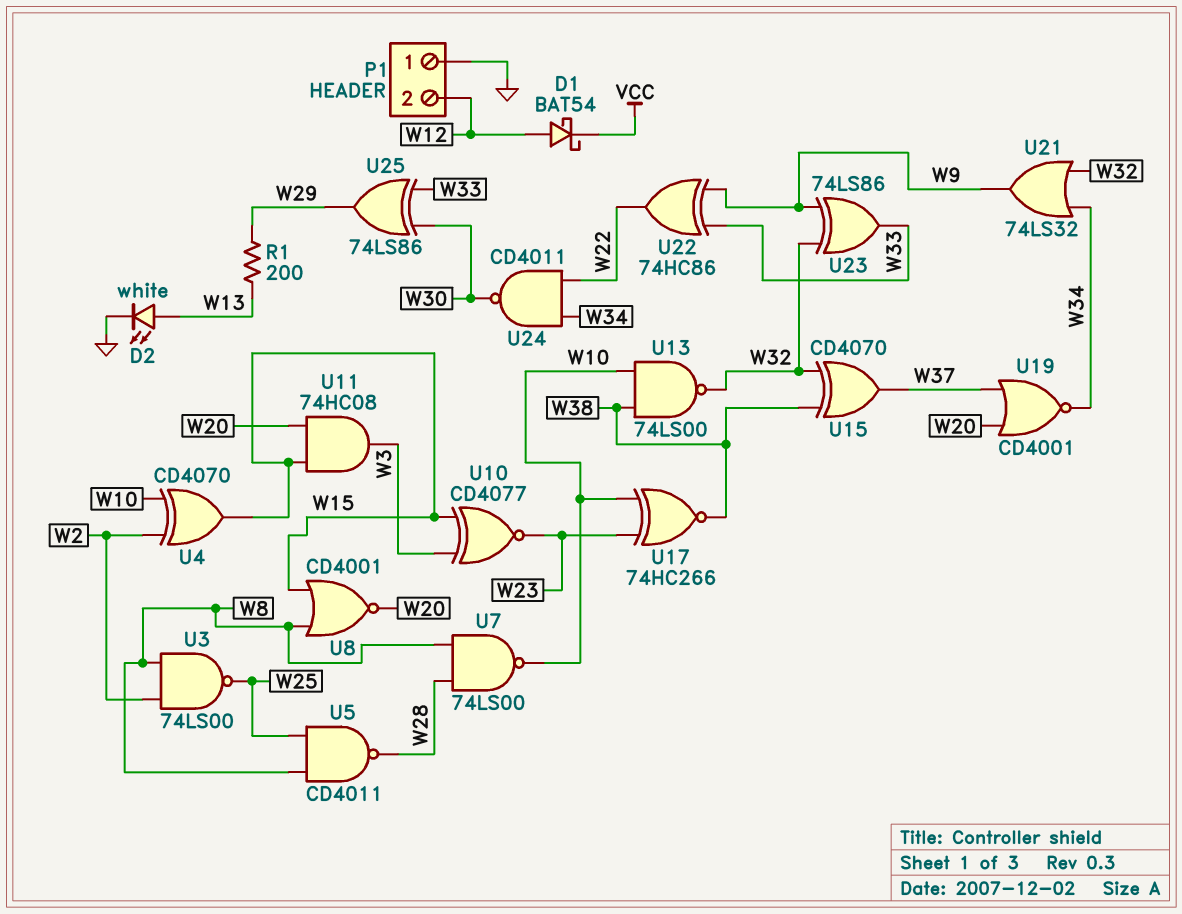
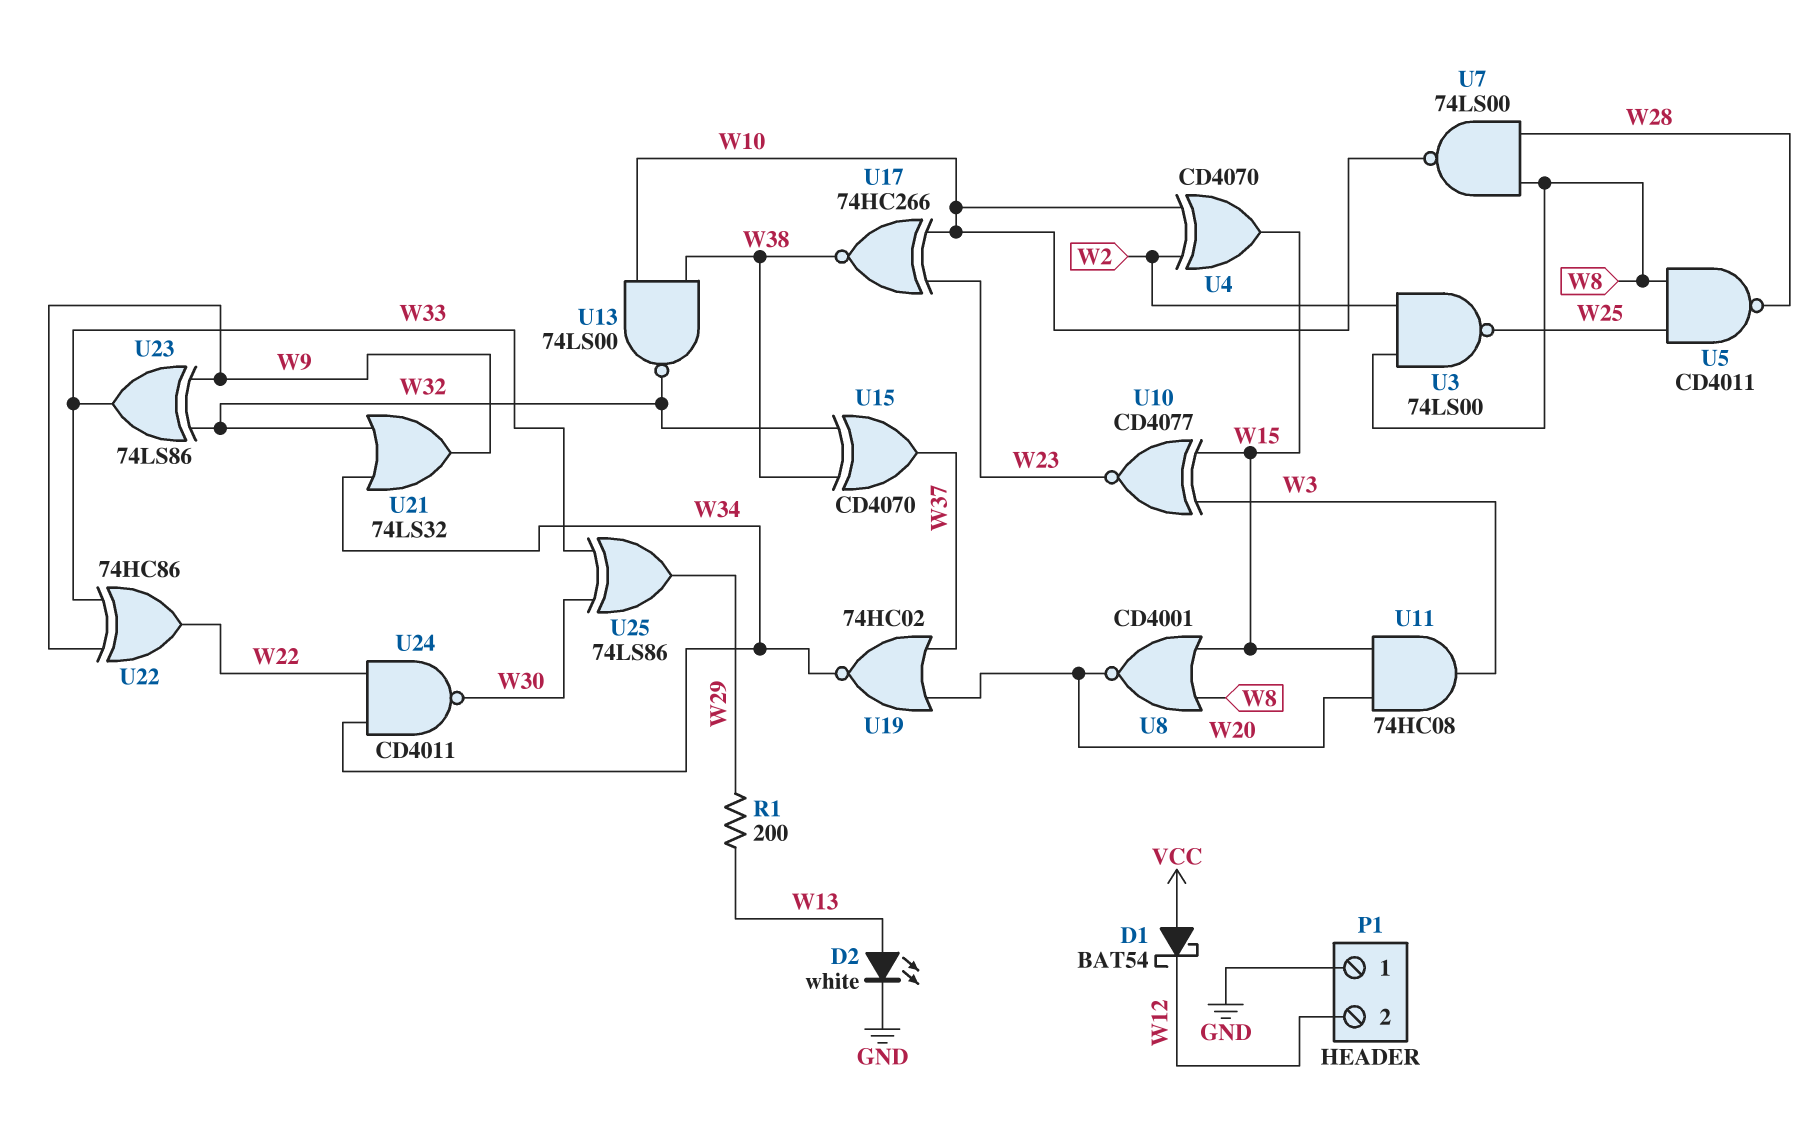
D1: schottky BAT54 (A W12, K VCC) -> schottky BAT54 (A VCC, K W12)
U19: NOR CD4001 (in W20, in W37, out W34) -> NOR 74HC02 (in W20, in W37, out W34)

